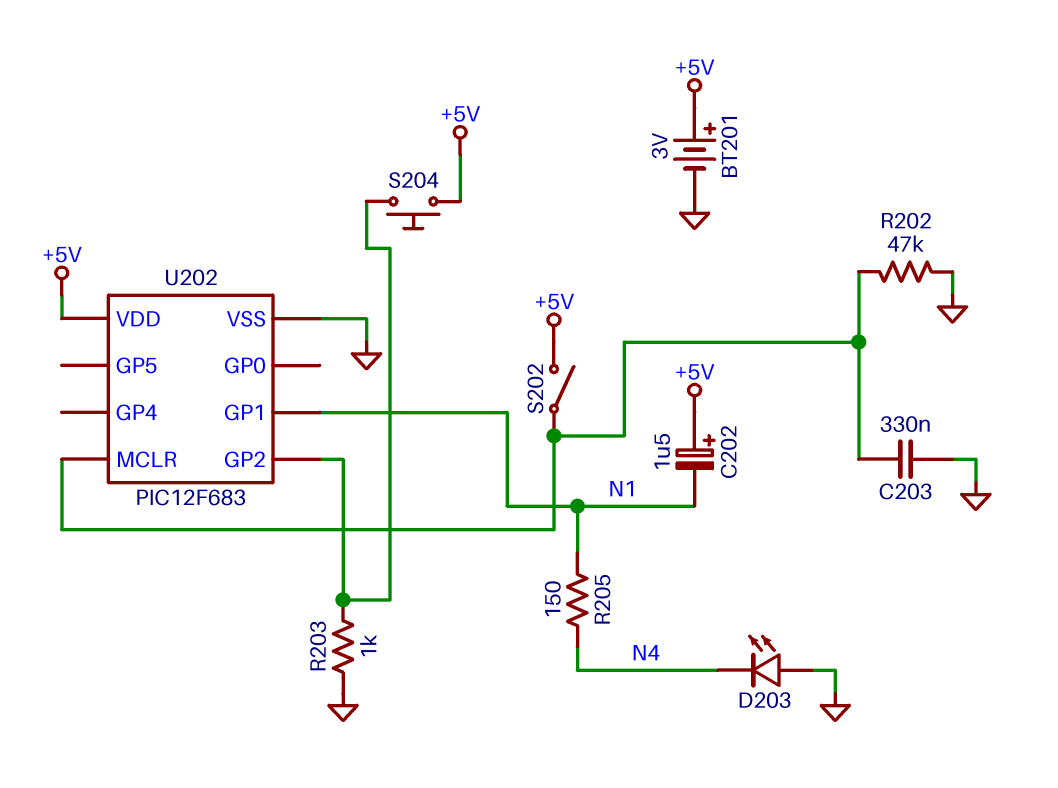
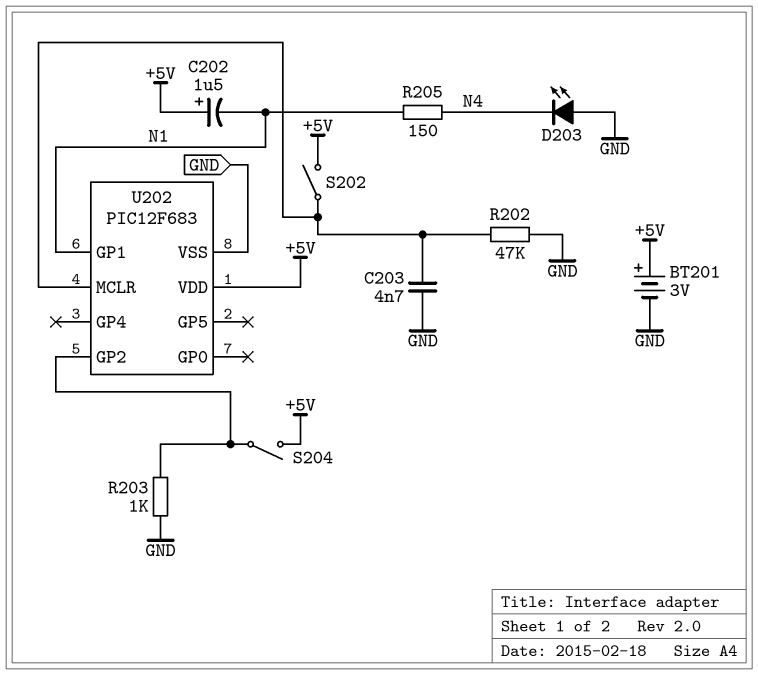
C203: 330nF (GND, U202/MCLR) -> 4.7nF (GND, U202/MCLR)
S204: button (+5V, U202/GP2) -> switch (+5V, U202/GP2)

